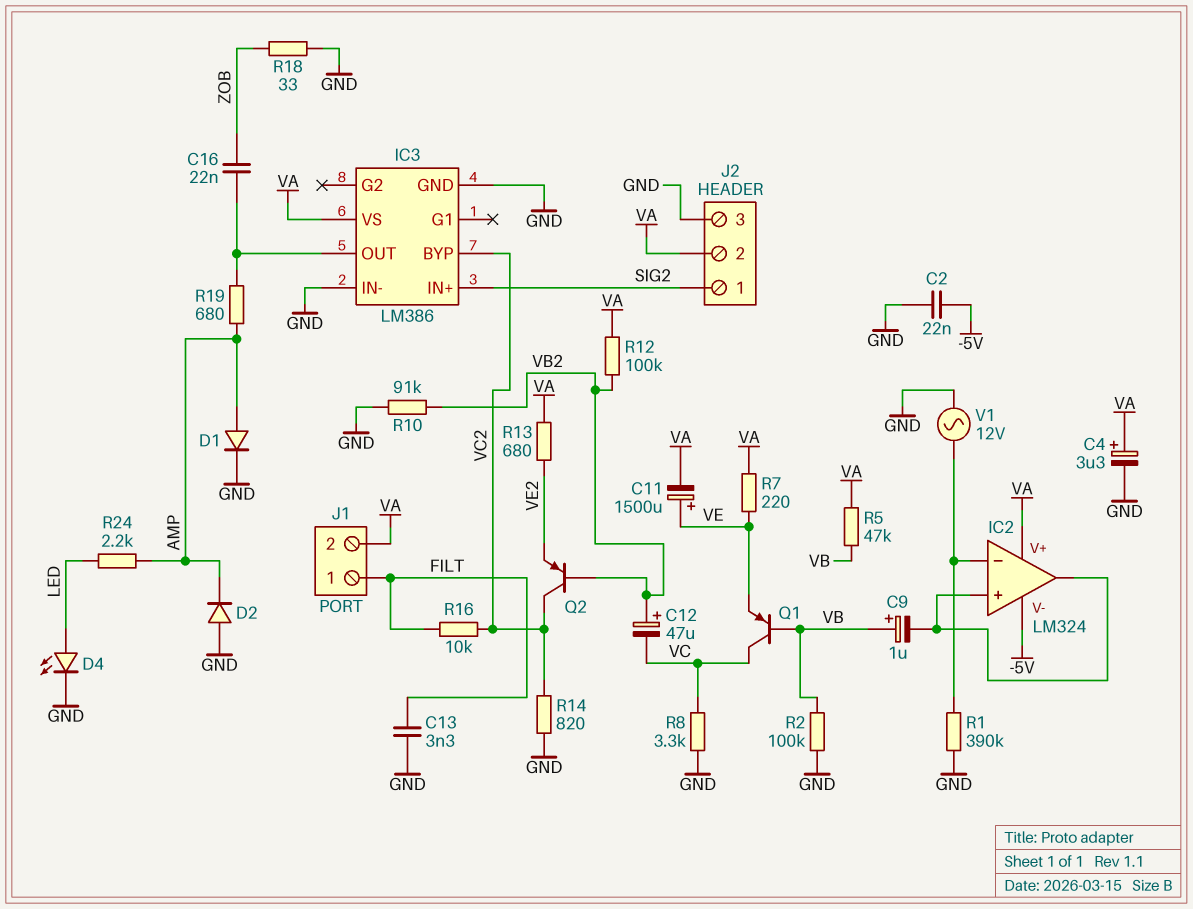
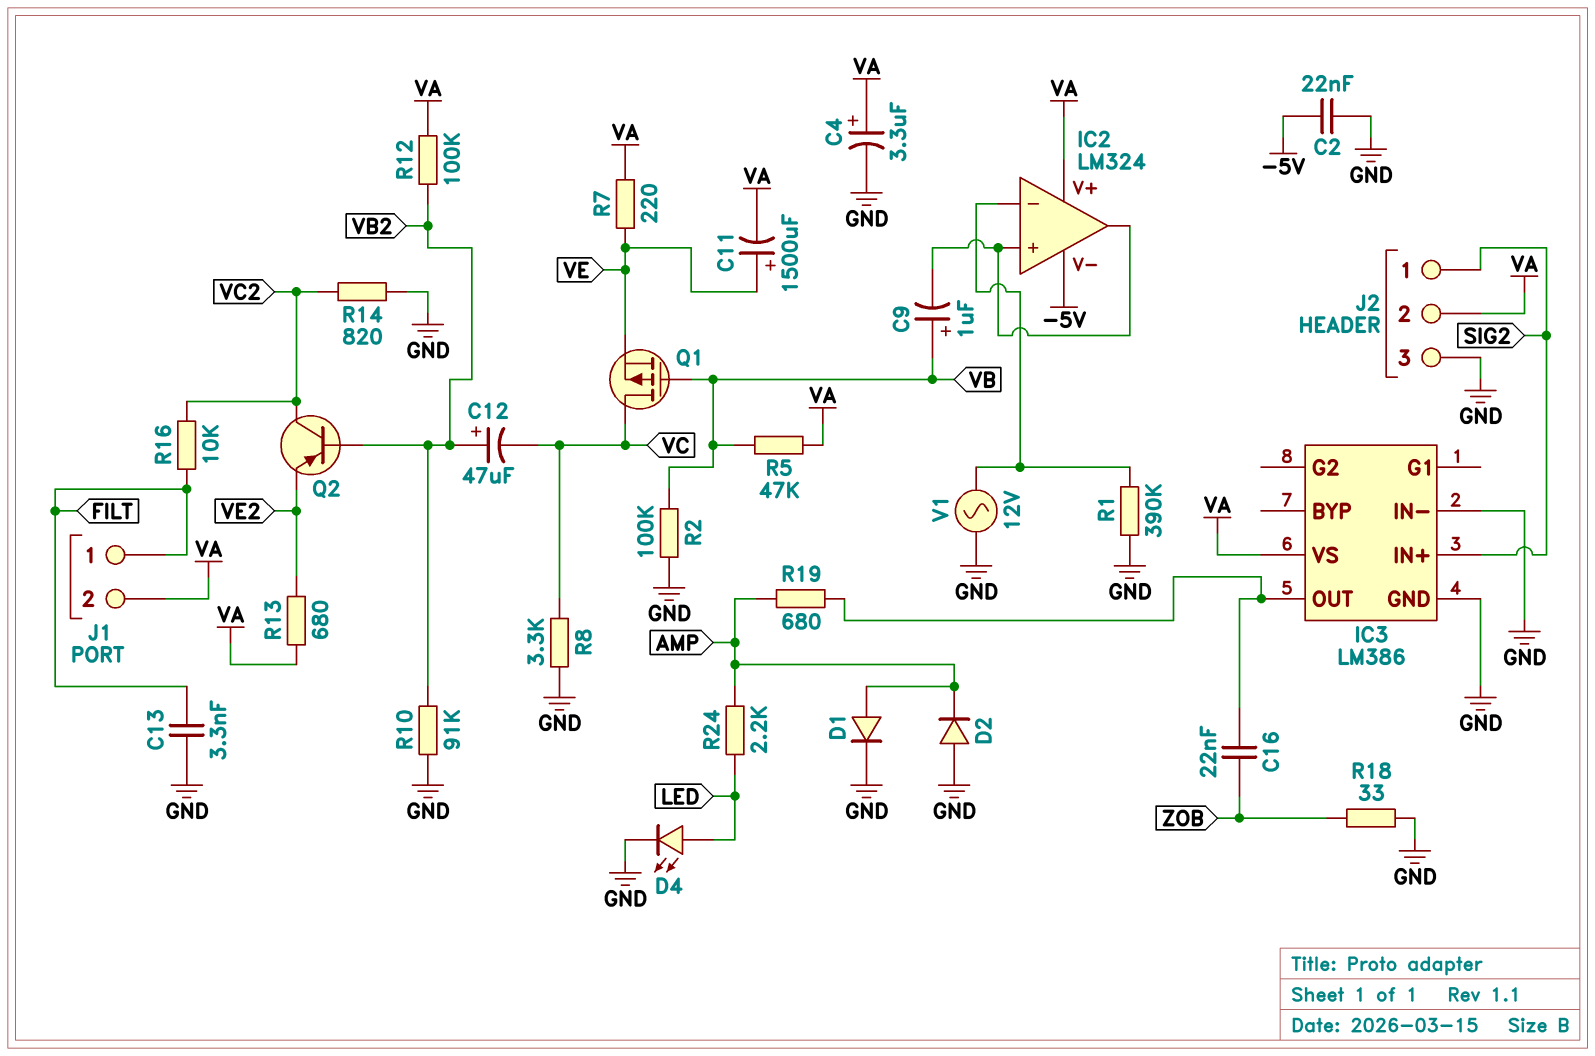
IC3 pin BYP: VC2 -> none
Q1: PNP (B VB, C VC, E VE) -> PMOS (G VB, D VC, S VE)

